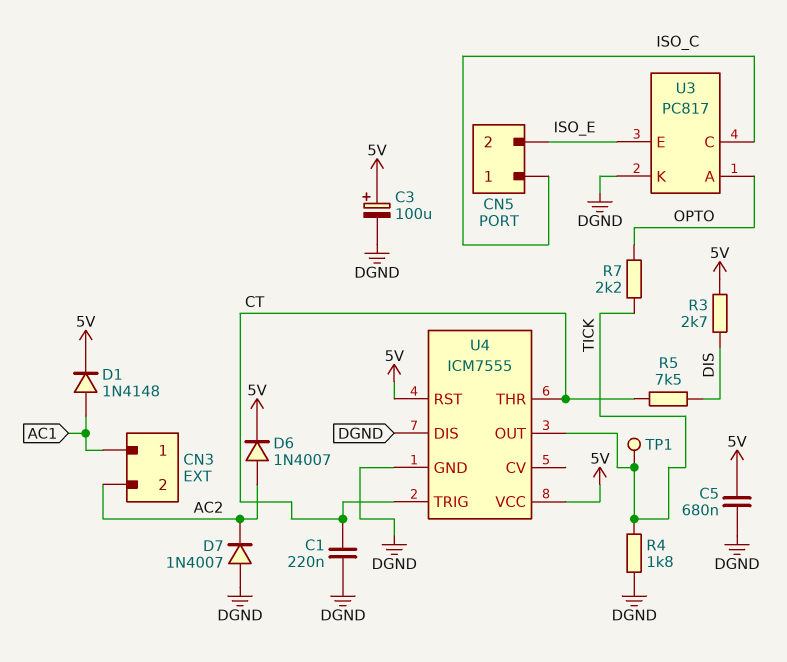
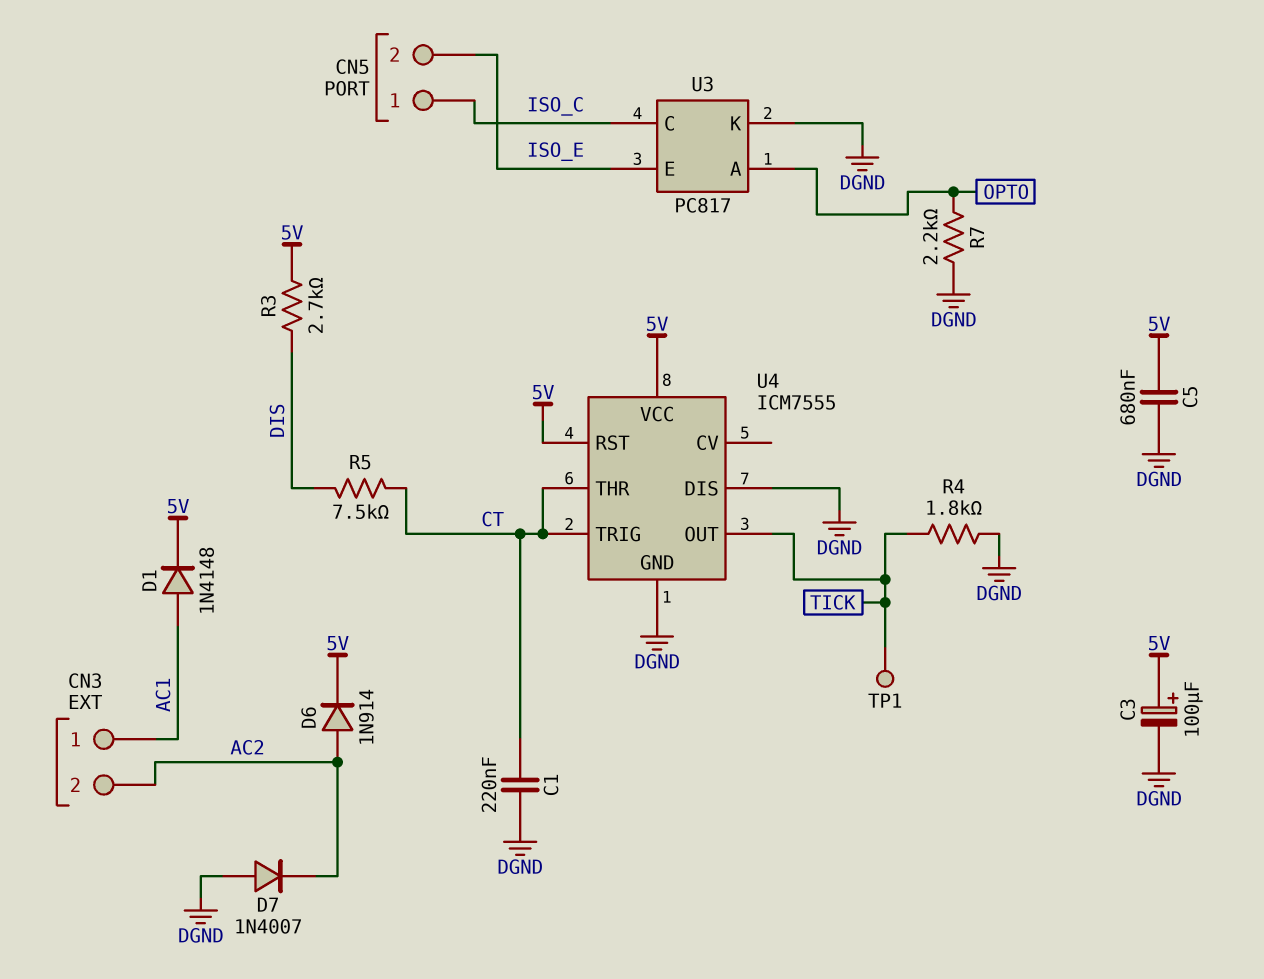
D6: diode 1N4007 (A AC2, K 5V) -> diode 1N914 (A AC2, K 5V)
R7: 2.2k (OPTO, TICK) -> 2.2k (DGND, OPTO)

